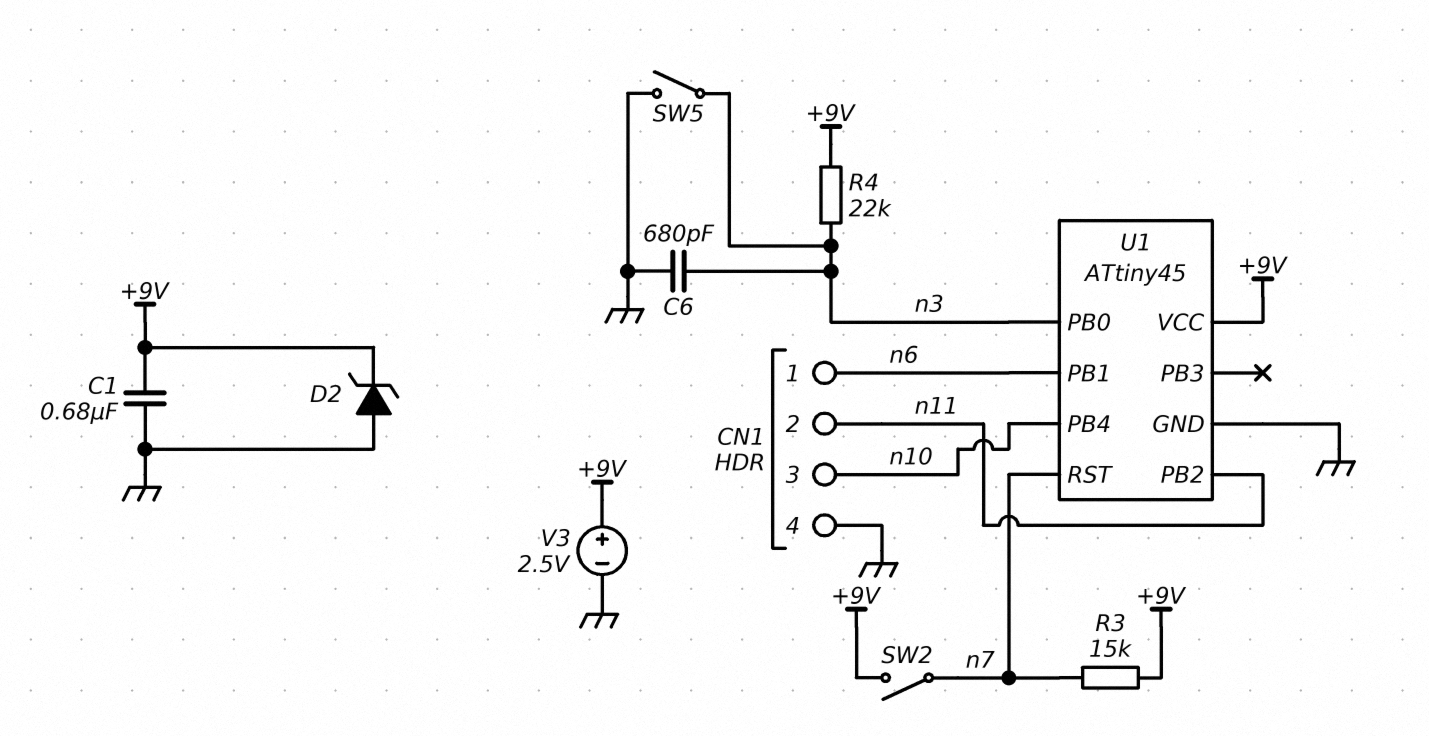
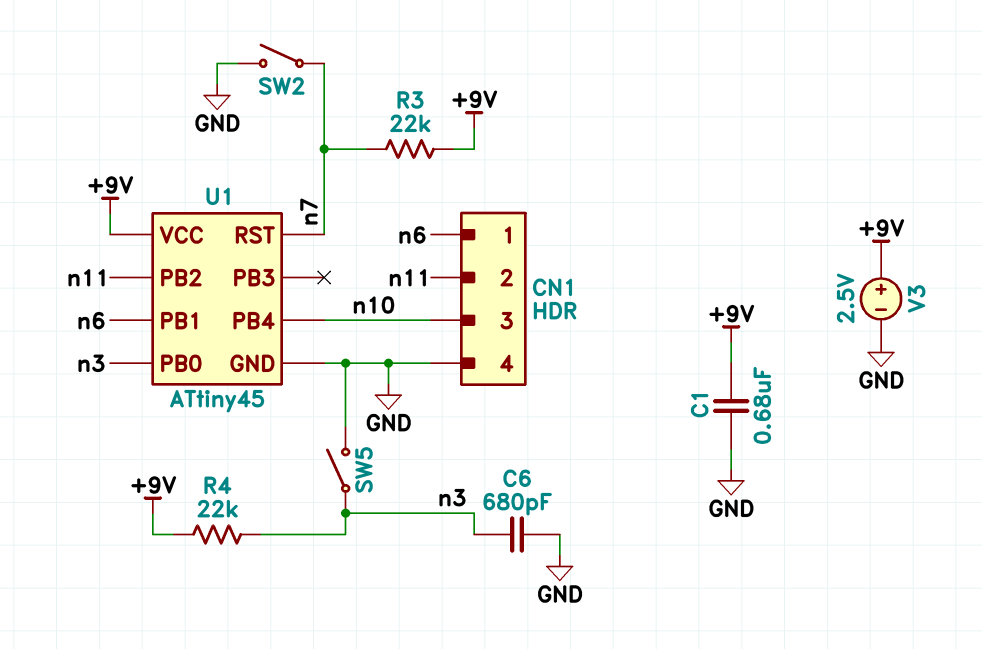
D2: zener (A GND, K +9V) -> none
R3: 15k (+9V, n7) -> 22k (+9V, n7)
SW2: switch (+9V, n7) -> switch (GND, n7)

